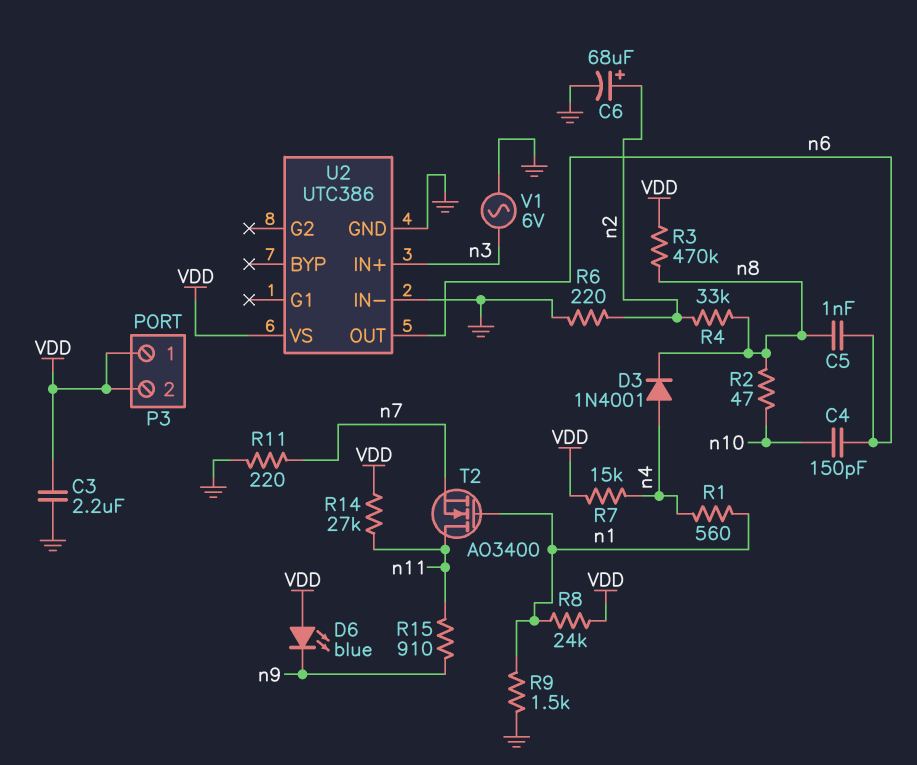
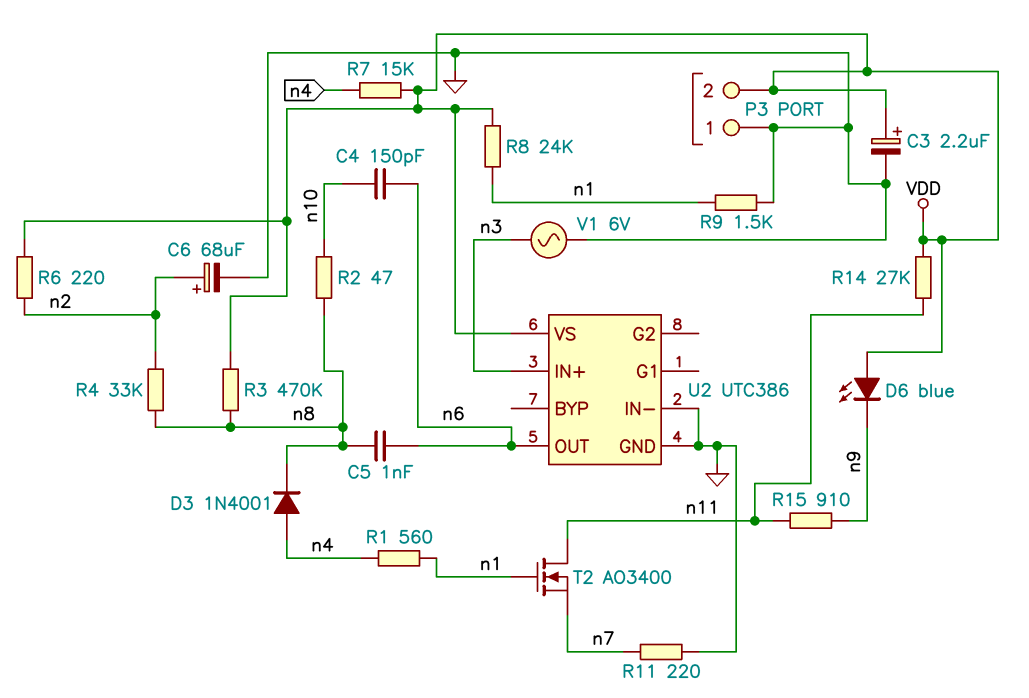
C3: 2.2uF (GND, VDD) -> 2.2uF (plus VDD, minus GND)
P3 pin 1: VDD -> GND
R6: 220 (GND, n2) -> 220 (VDD, n2)

